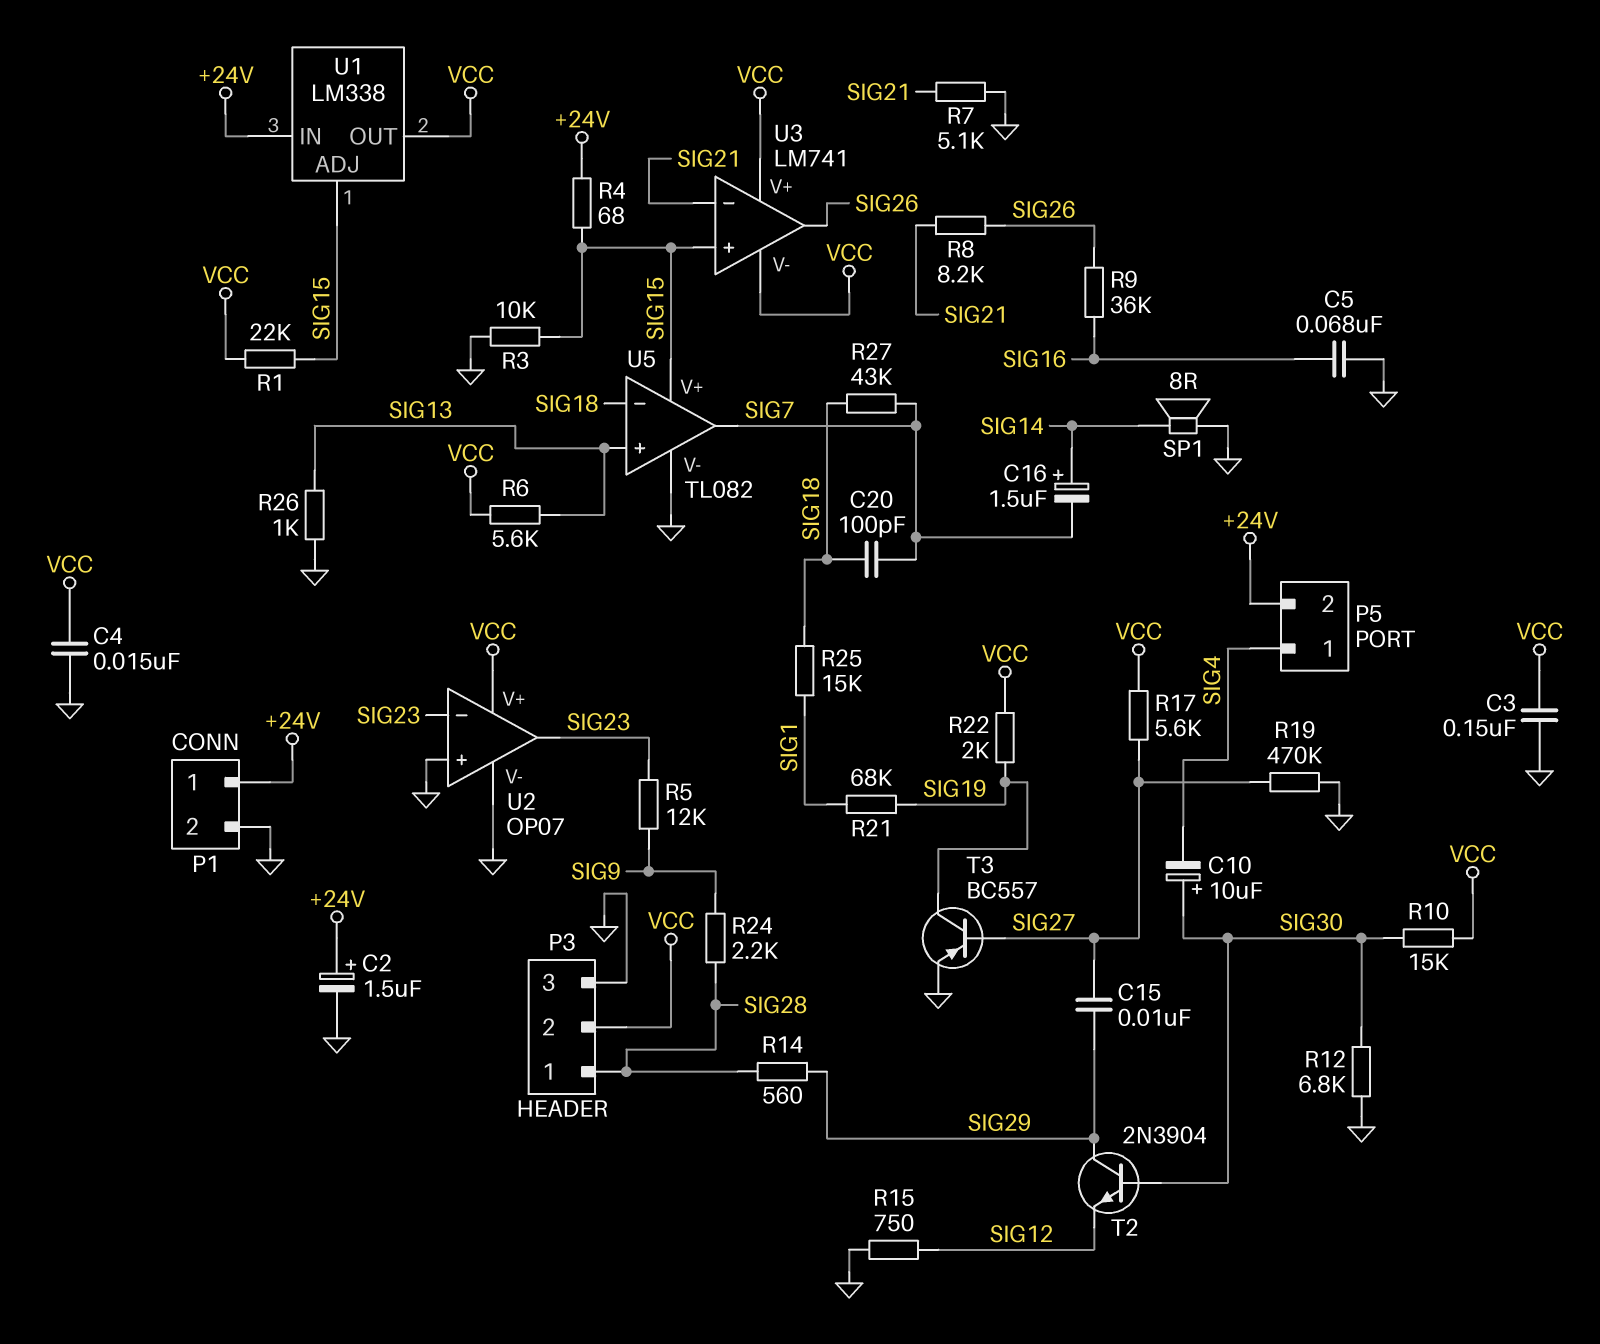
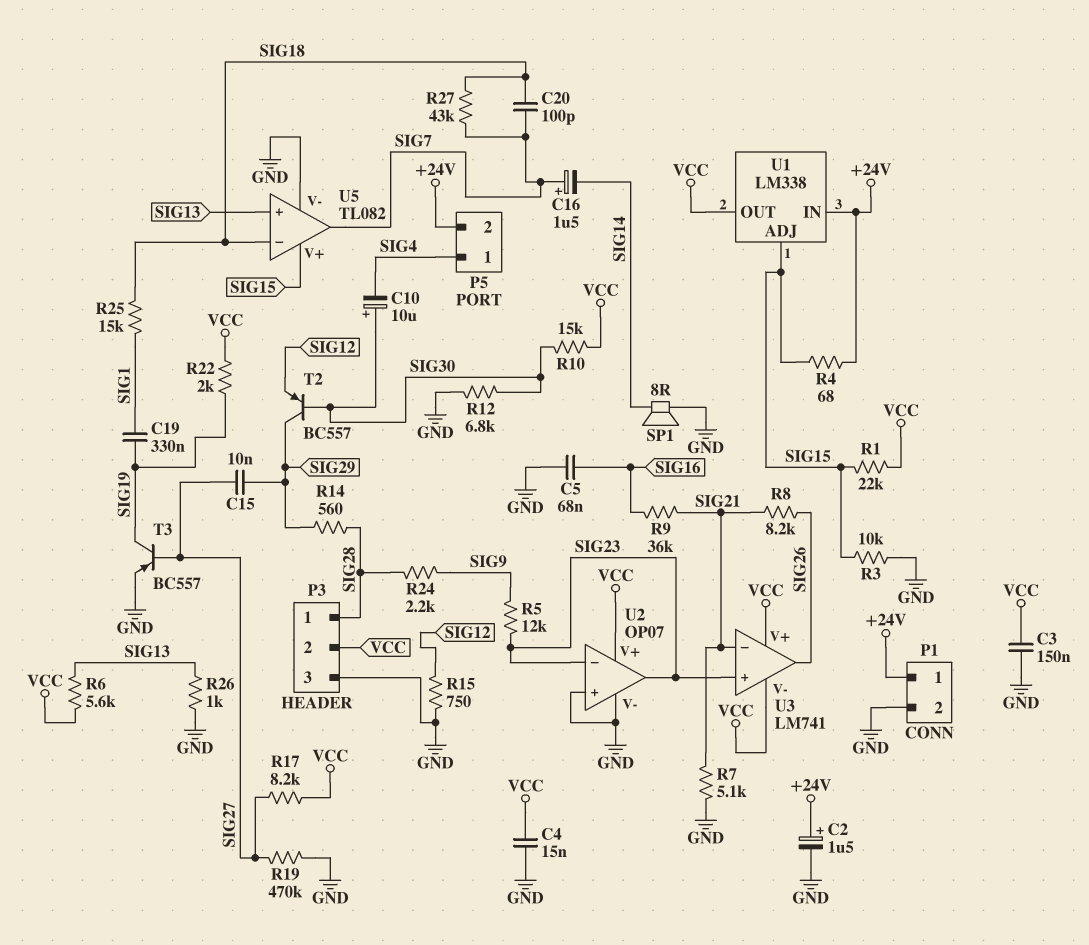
C16: 1.5uF (plus SIG14, minus SIG7) -> 1.5uF (plus SIG7, minus SIG14)
C19: none -> 330nF (SIG1, SIG19)
R9: 36k (SIG16, SIG26) -> 36k (SIG16, SIG21)
R17: 5.6k (SIG27, VCC) -> 8.2k (SIG27, VCC)
R21: 68k (SIG1, SIG19) -> none
T2: NPN 2N3904 (B SIG30, C SIG29, E SIG12) -> PNP BC557 (B SIG30, C SIG29, E SIG12)
U3 pin in+: SIG15 -> SIG23

